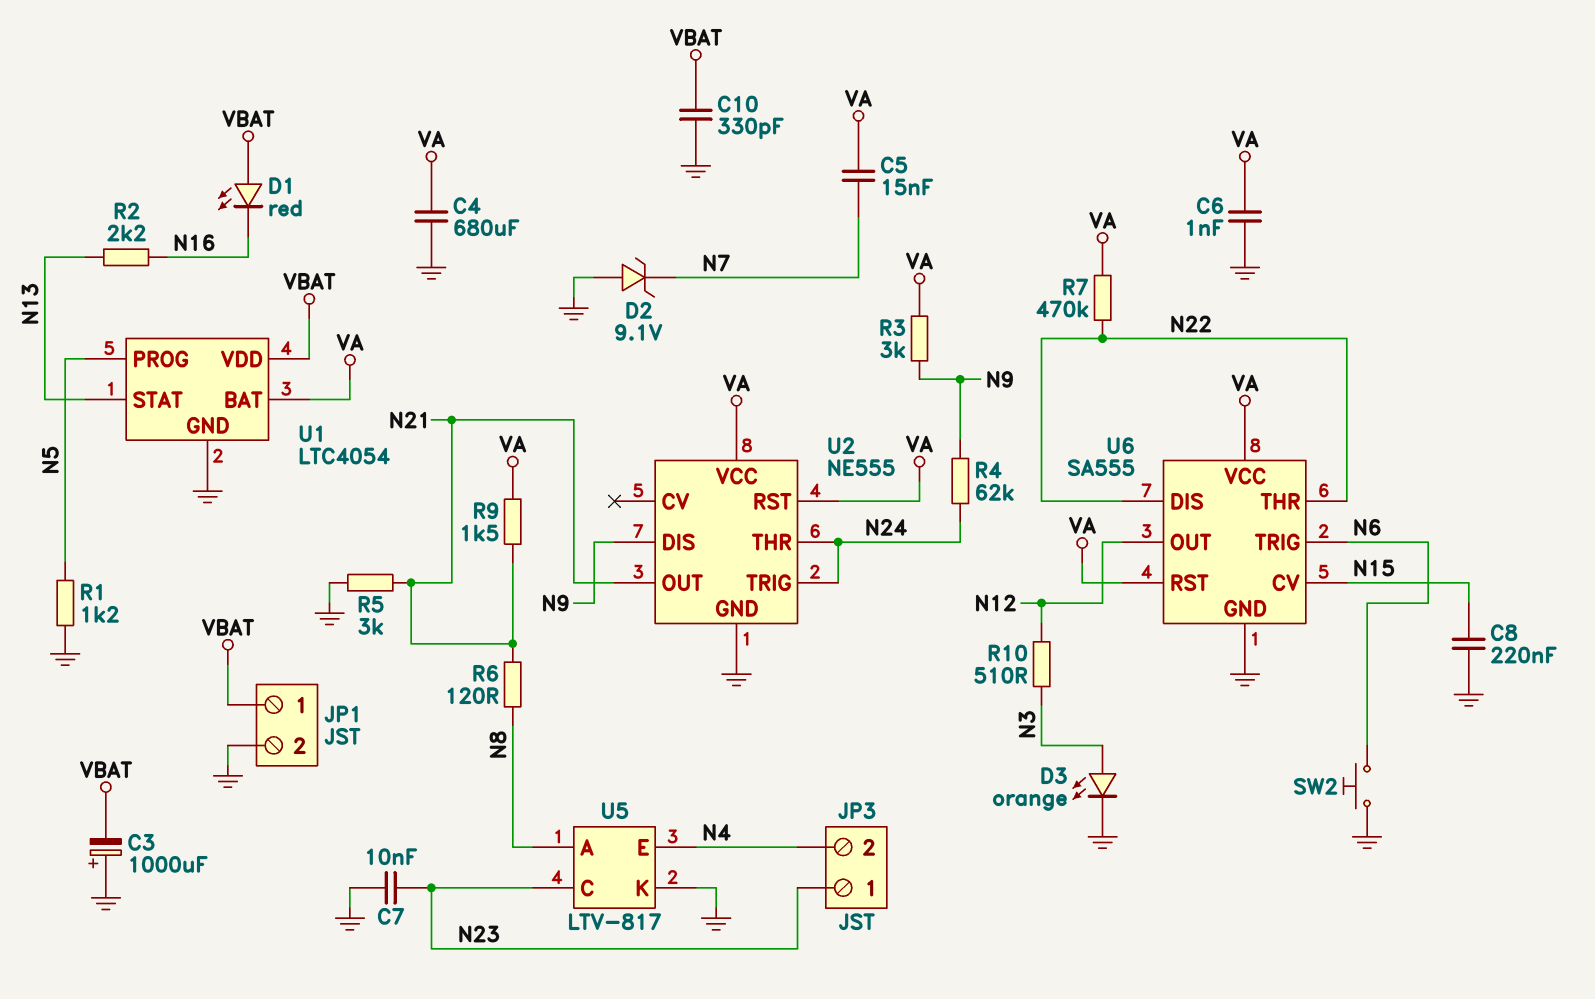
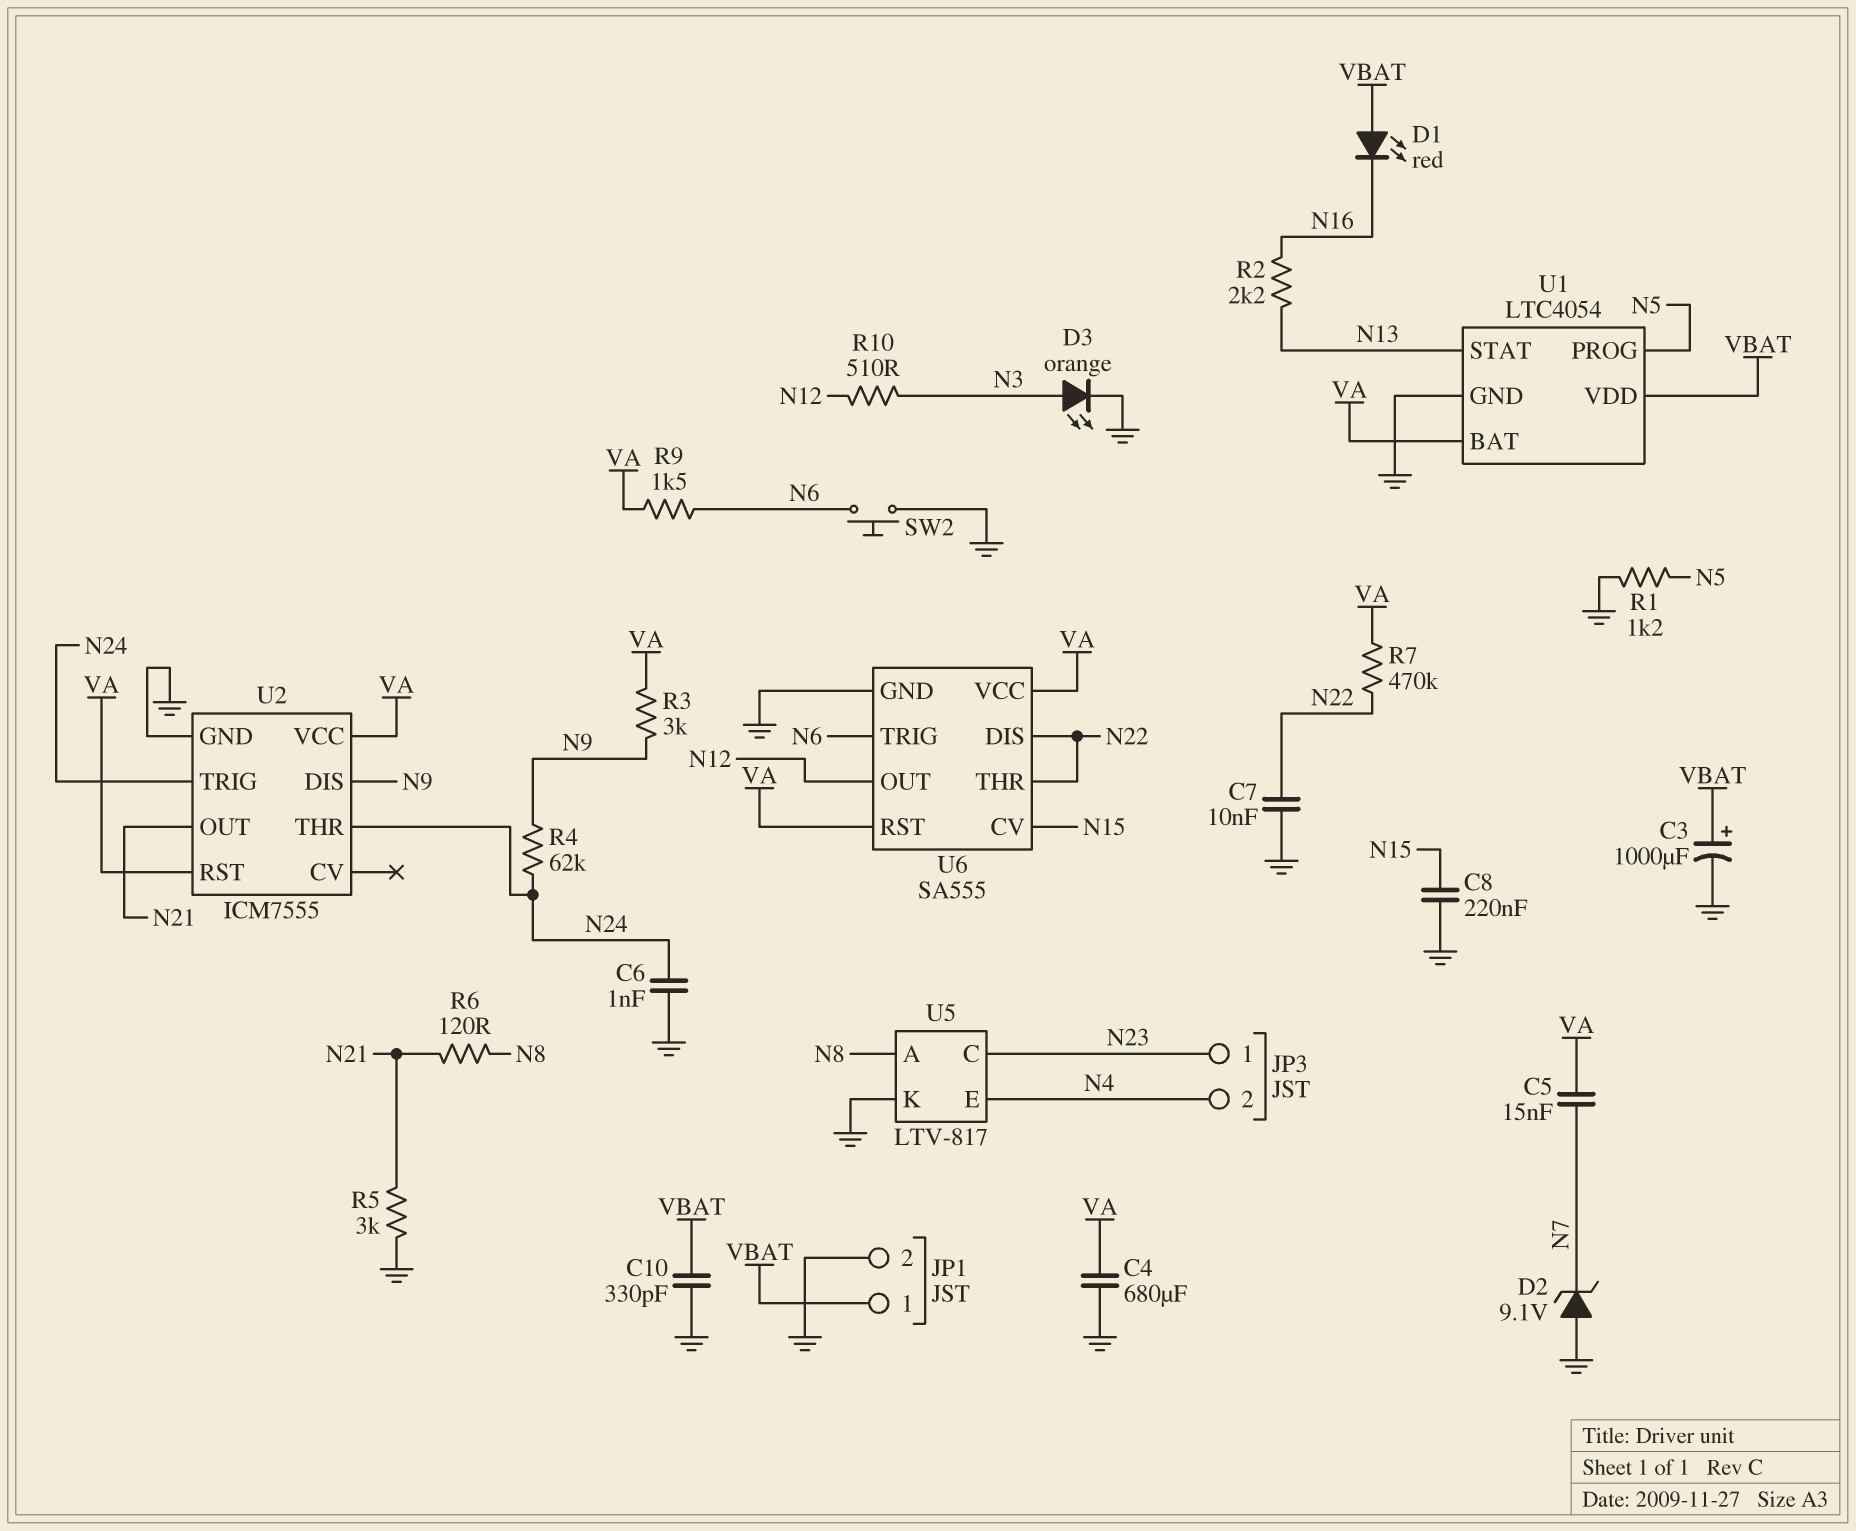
C3: 1000uF (plus GND, minus VBAT) -> 1000uF (plus VBAT, minus GND)
C6: 1nF (GND, VA) -> 1nF (GND, N24)
C7: 10nF (GND, N23) -> 10nF (GND, N22)
R9: 1.5k (N21, VA) -> 1.5k (N6, VA)
U2: NE555 -> ICM7555

